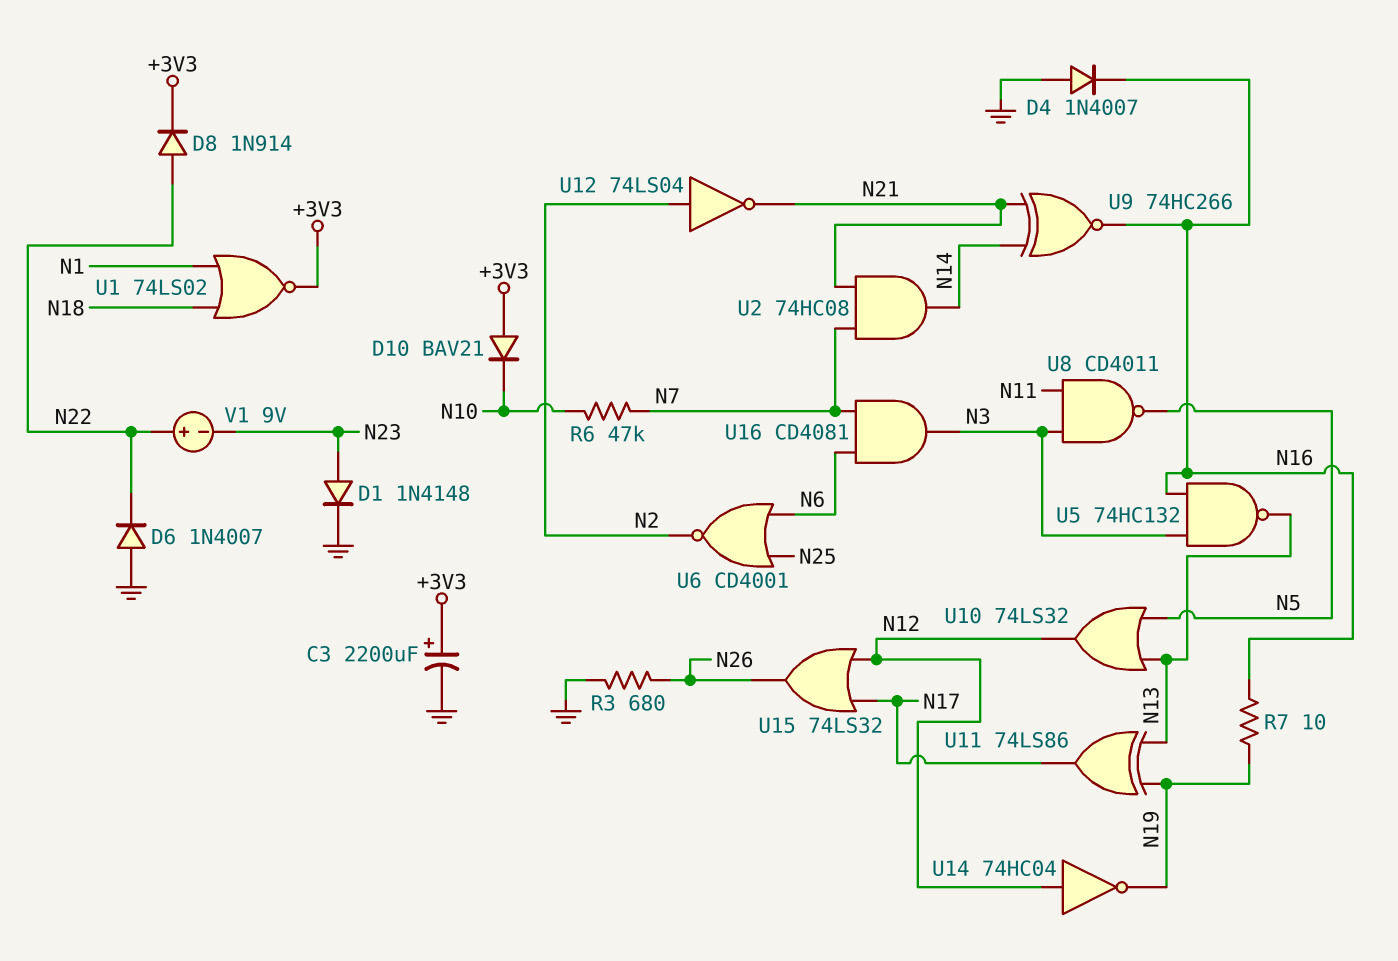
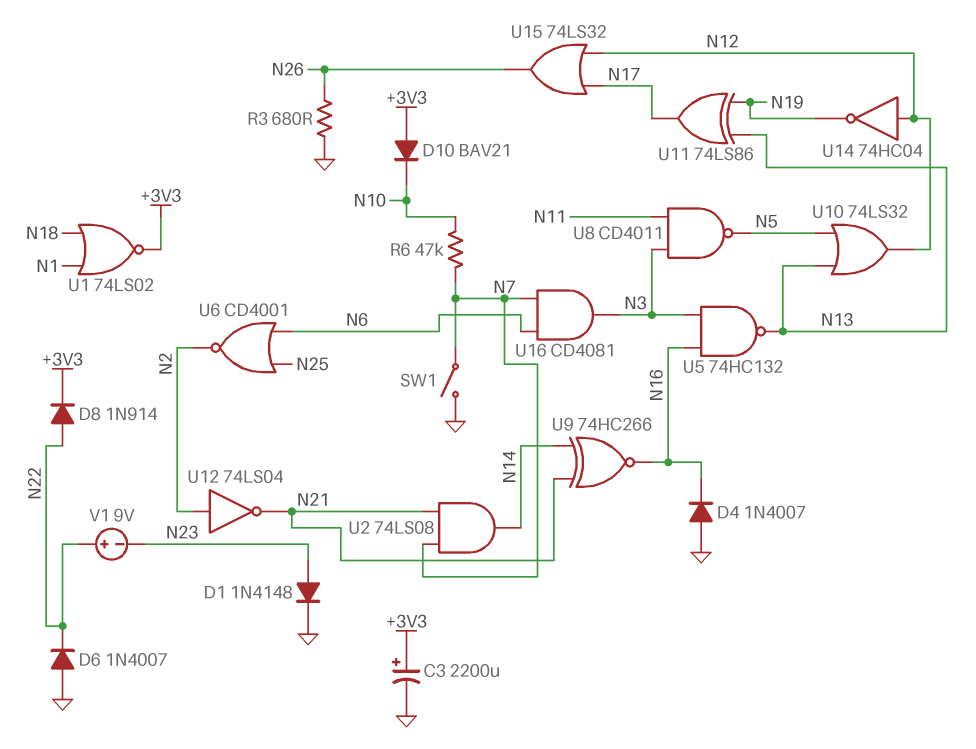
R7: 10 (N16, N19) -> none
SW1: none -> switch (GND, N7)
U2: AND 74HC08 (in N7, in N21, out N14) -> AND 74LS08 (in N7, in N21, out N14)

